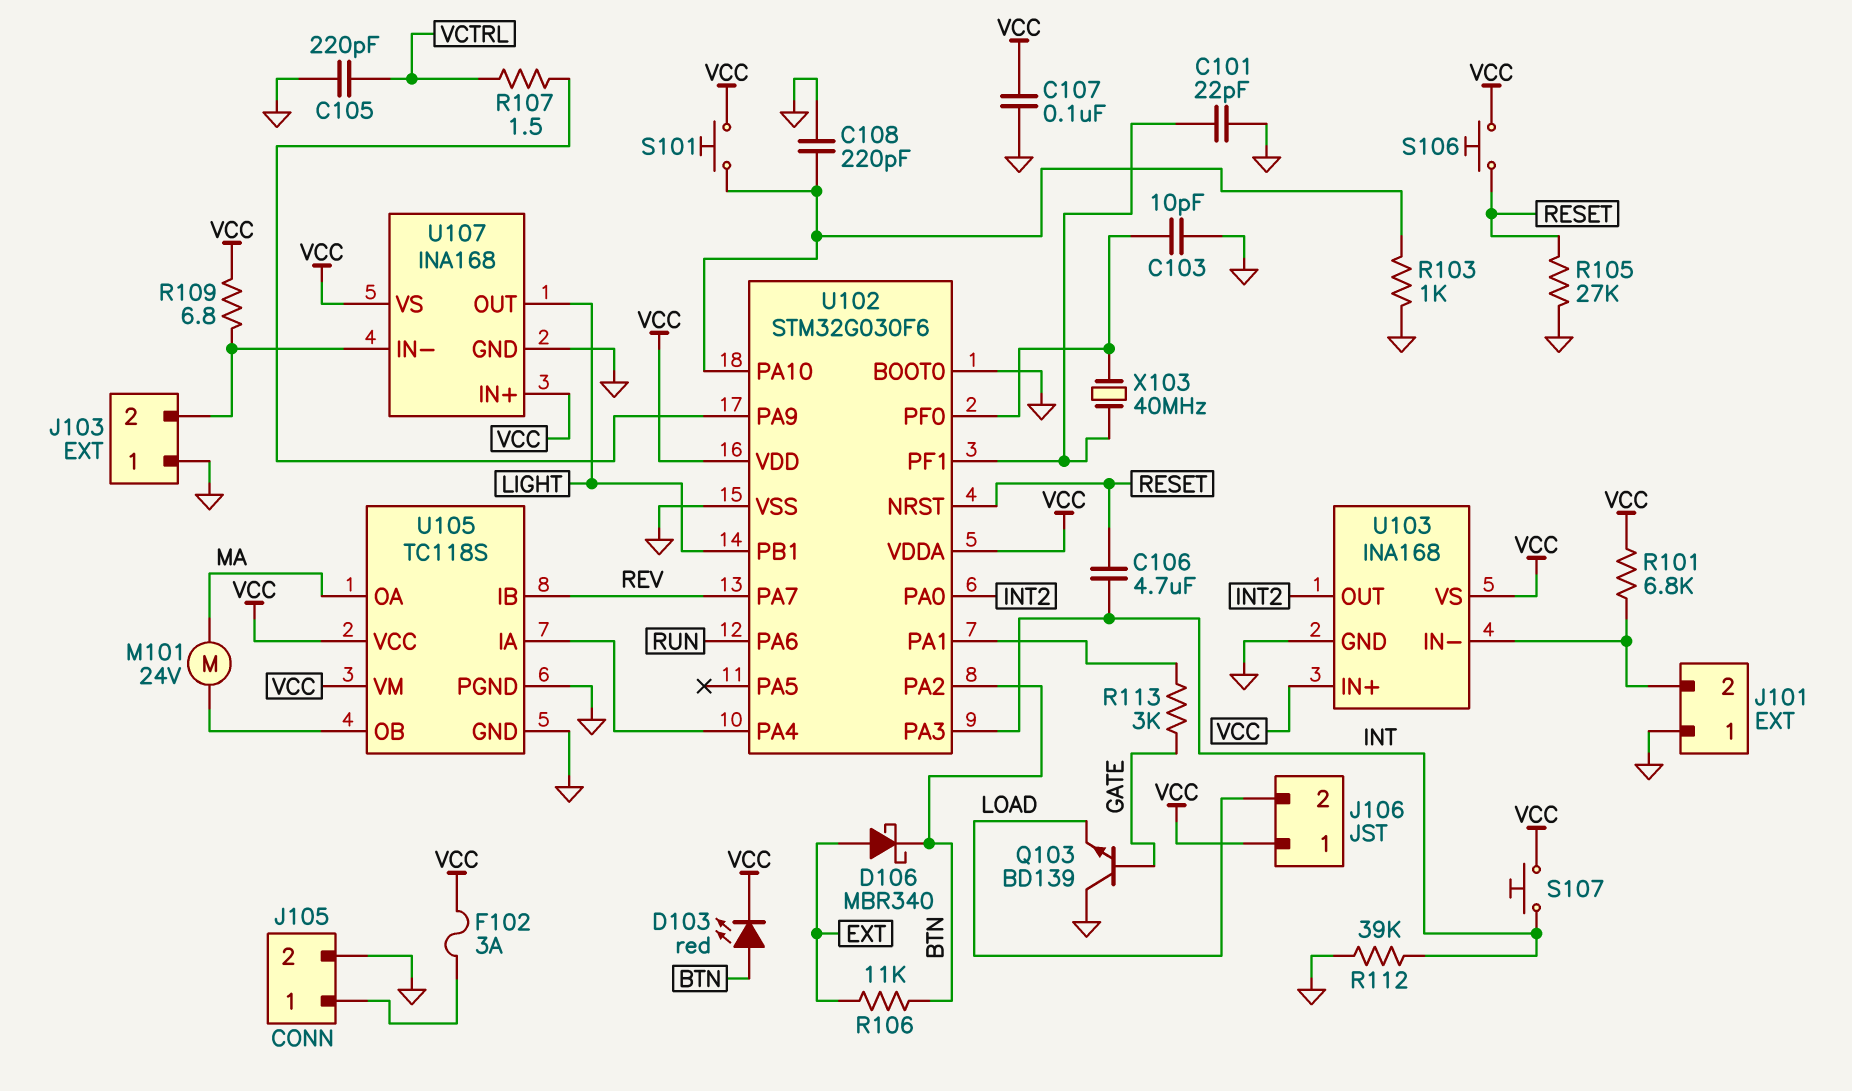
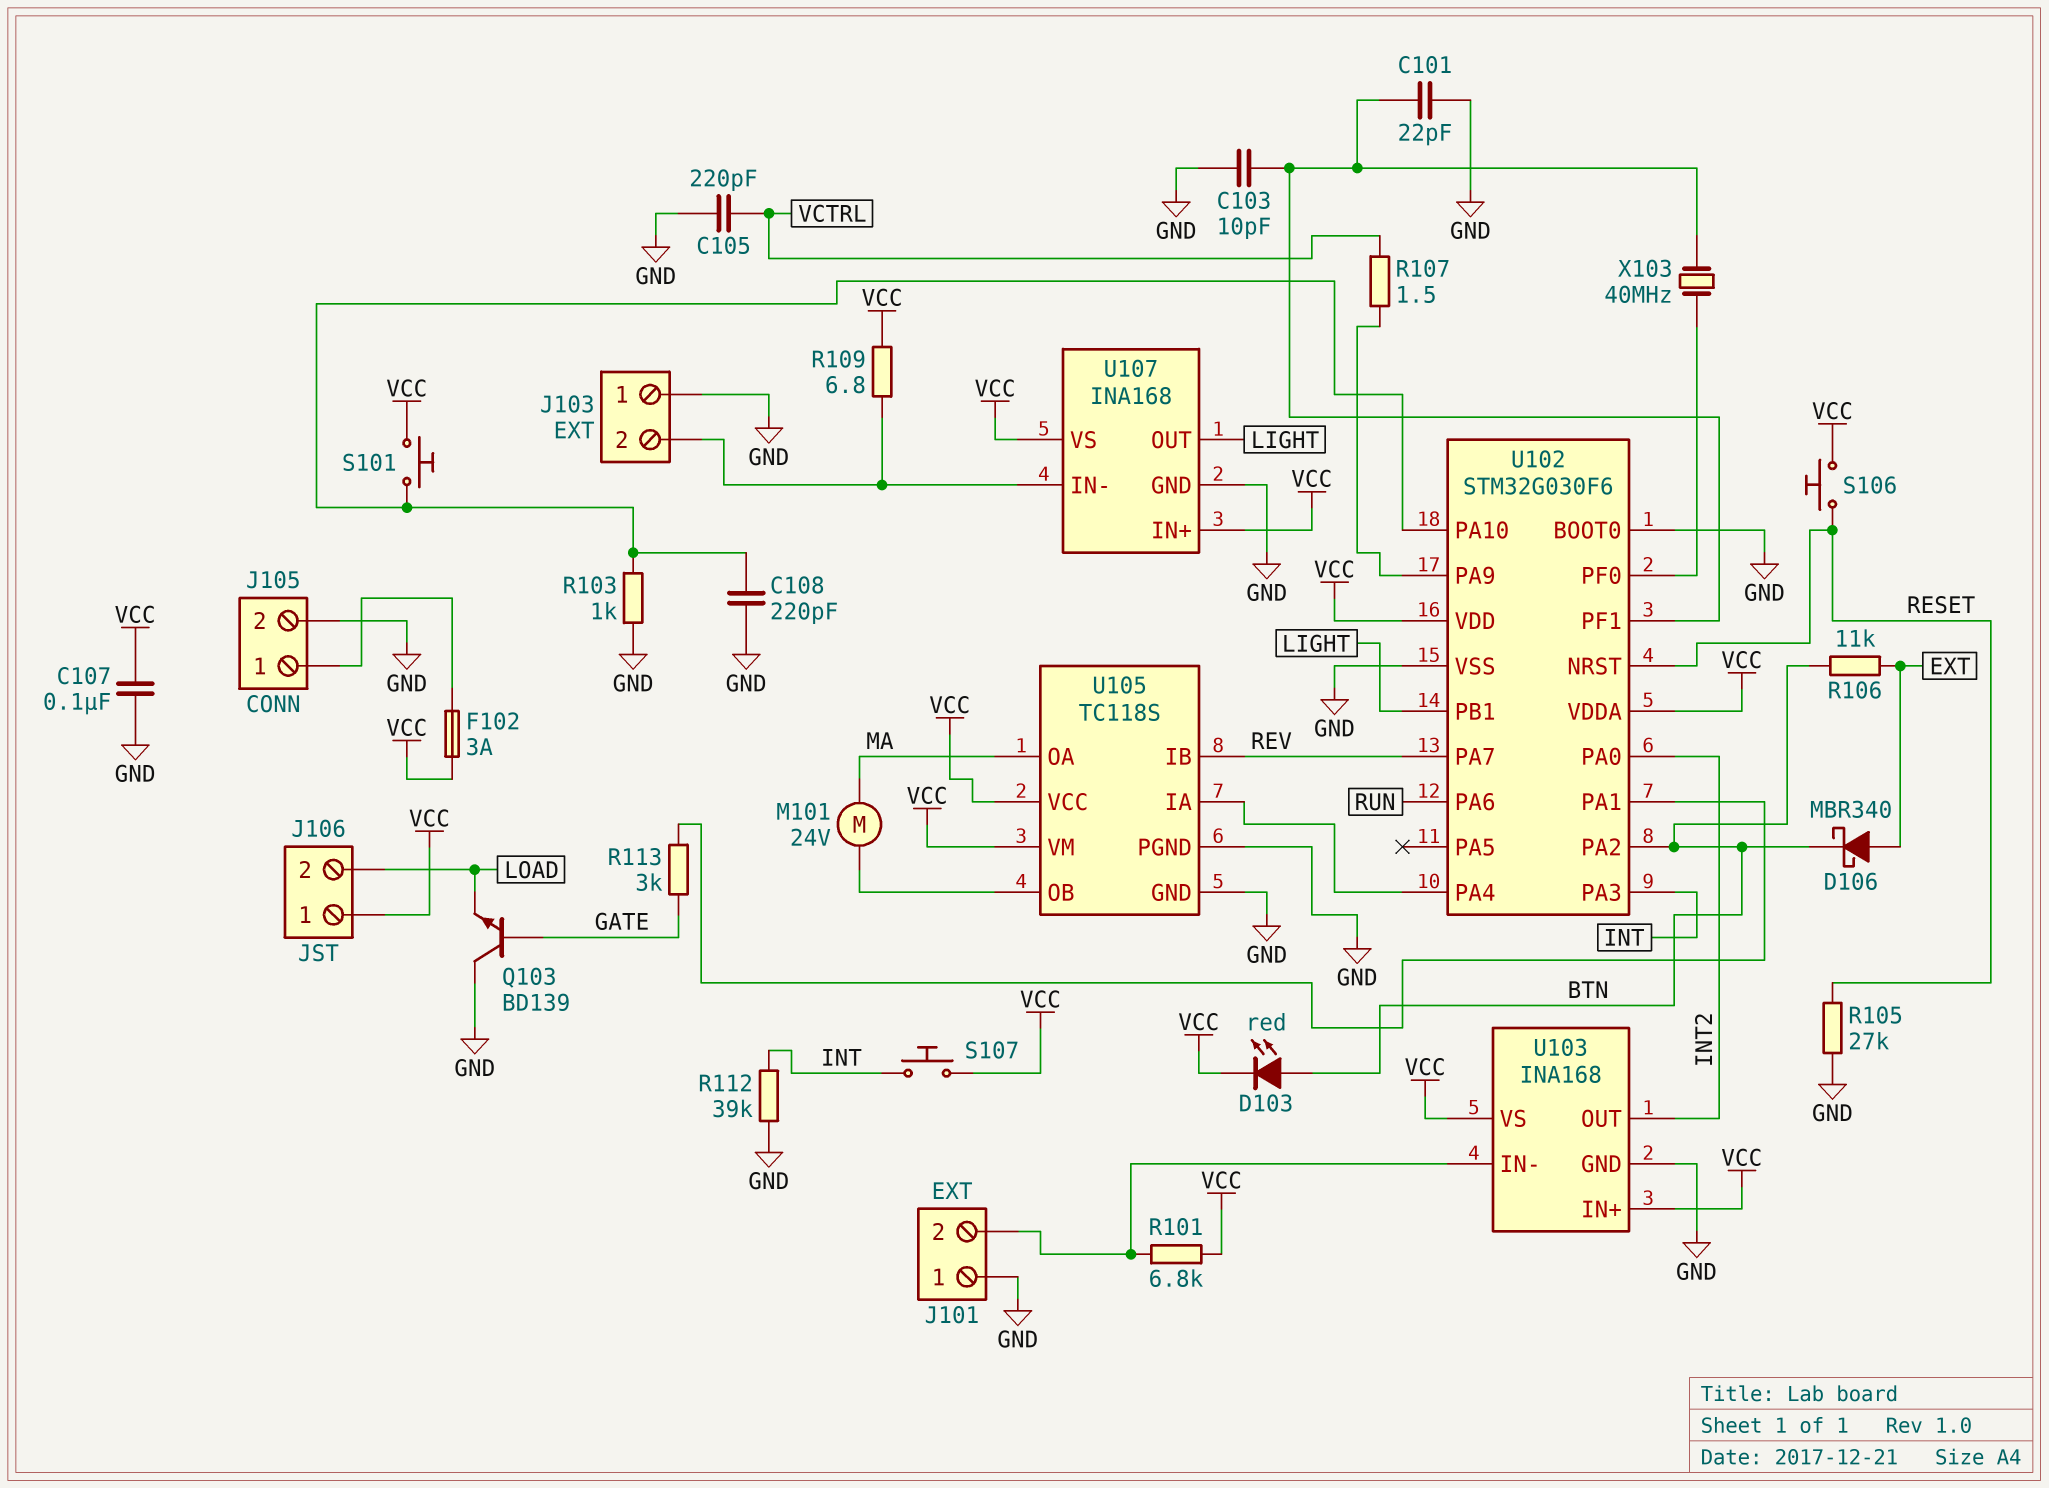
C103: 10pF (GND, U102/PF0) -> 10pF (GND, U102/PF1)
C106: 4.7uF (INT, RESET) -> none

